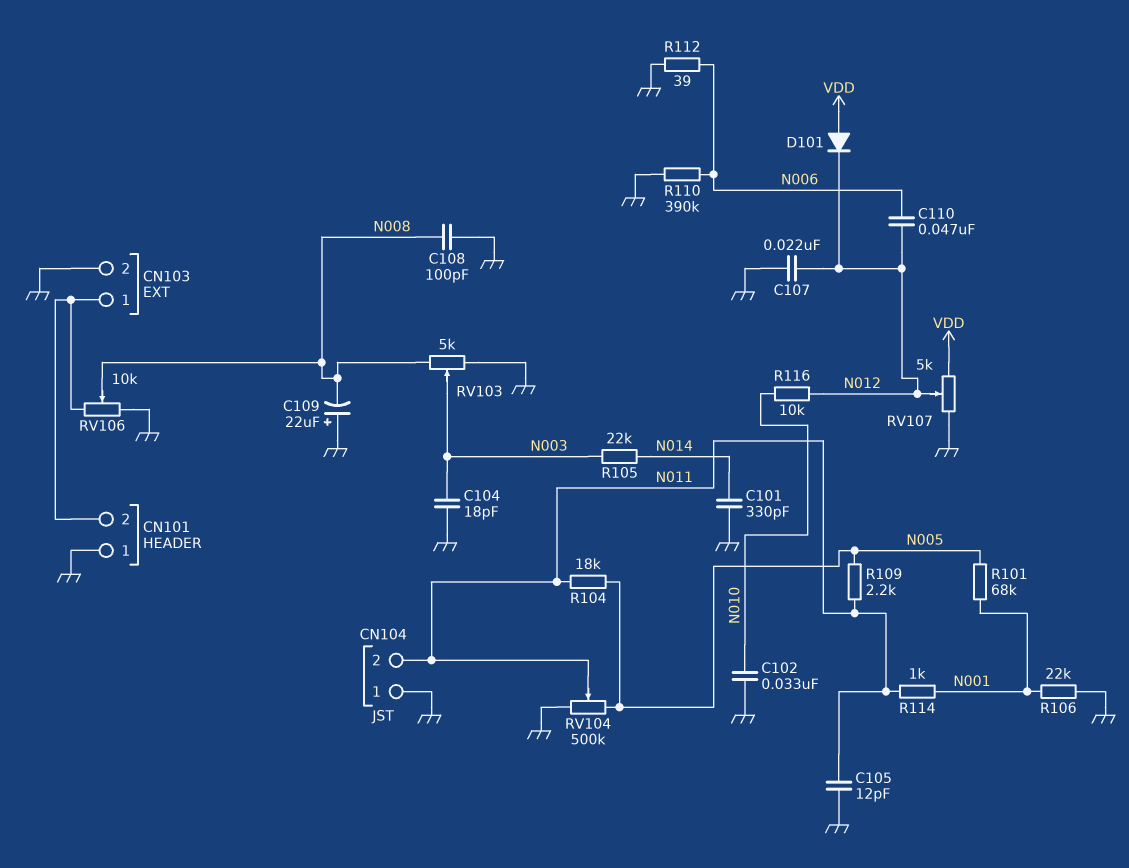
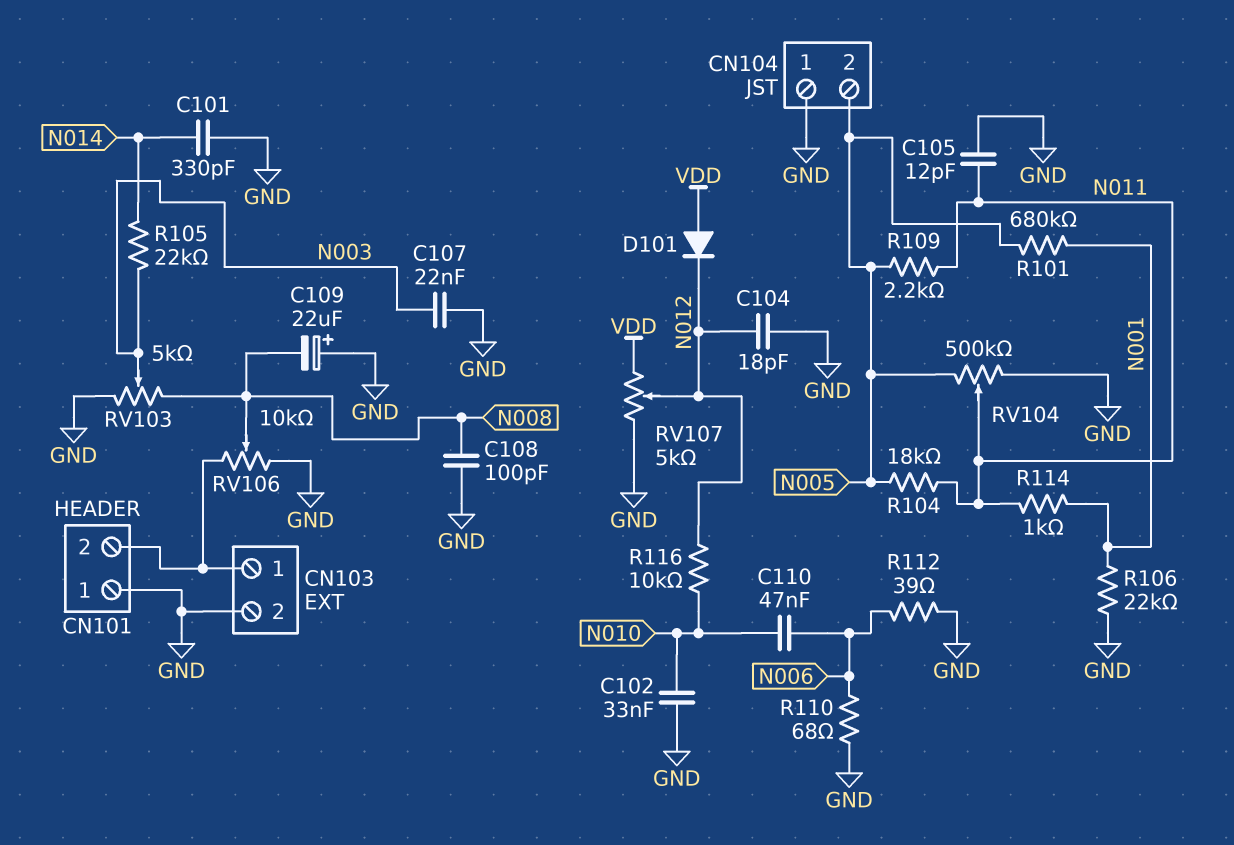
C104: 18pF (GND, N003) -> 18pF (GND, N012)
C107: 22nF (GND, N012) -> 22nF (GND, N003)
C110: 47nF (N006, N012) -> 47nF (N006, N010)
CN104 pin 2: N011 -> N005
R101: 68k (N001, N005) -> 680k (N001, N005)
R110: 390k (GND, N006) -> 68 (GND, N006)

